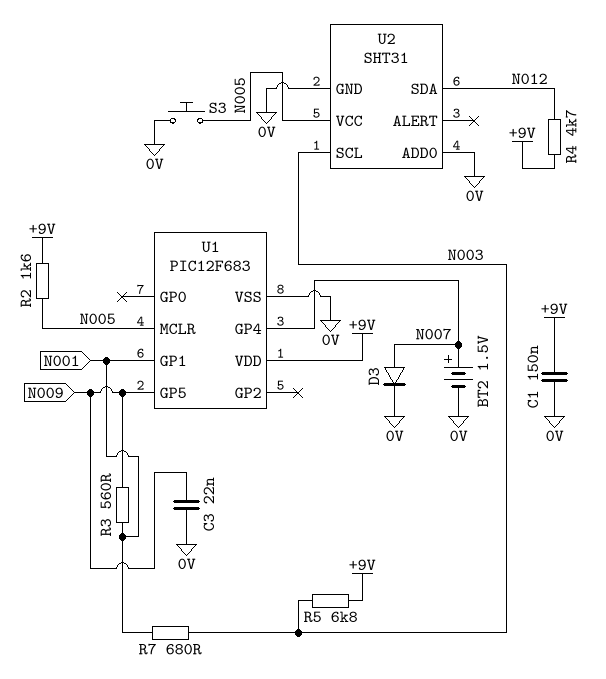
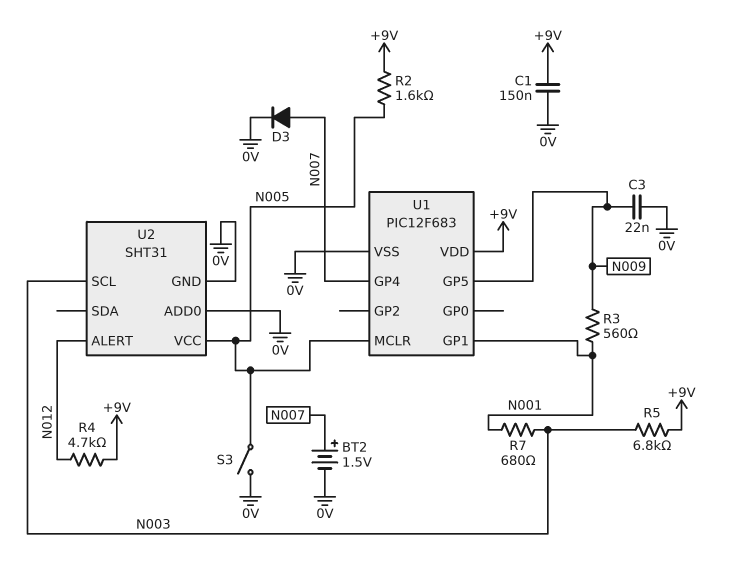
S3: button (0V, N005) -> switch (0V, N005)
U2 pin ALERT: none -> N012
U2 pin SDA: N012 -> none

